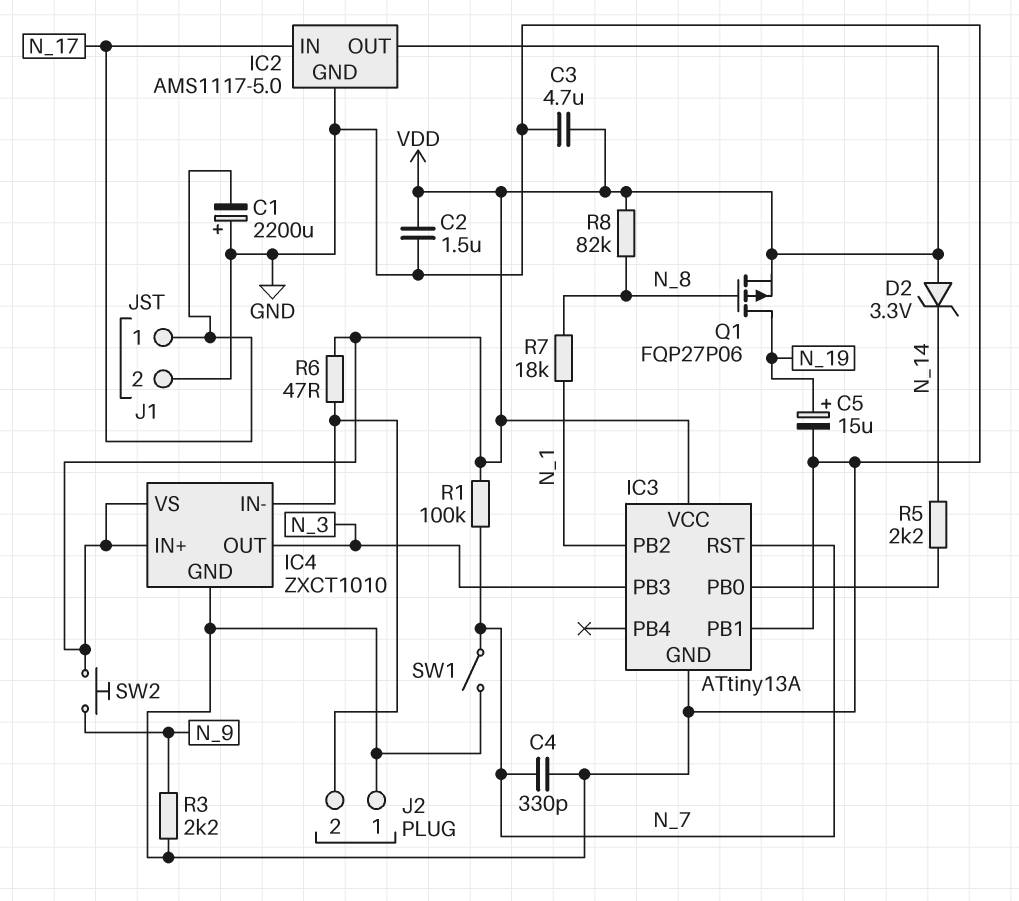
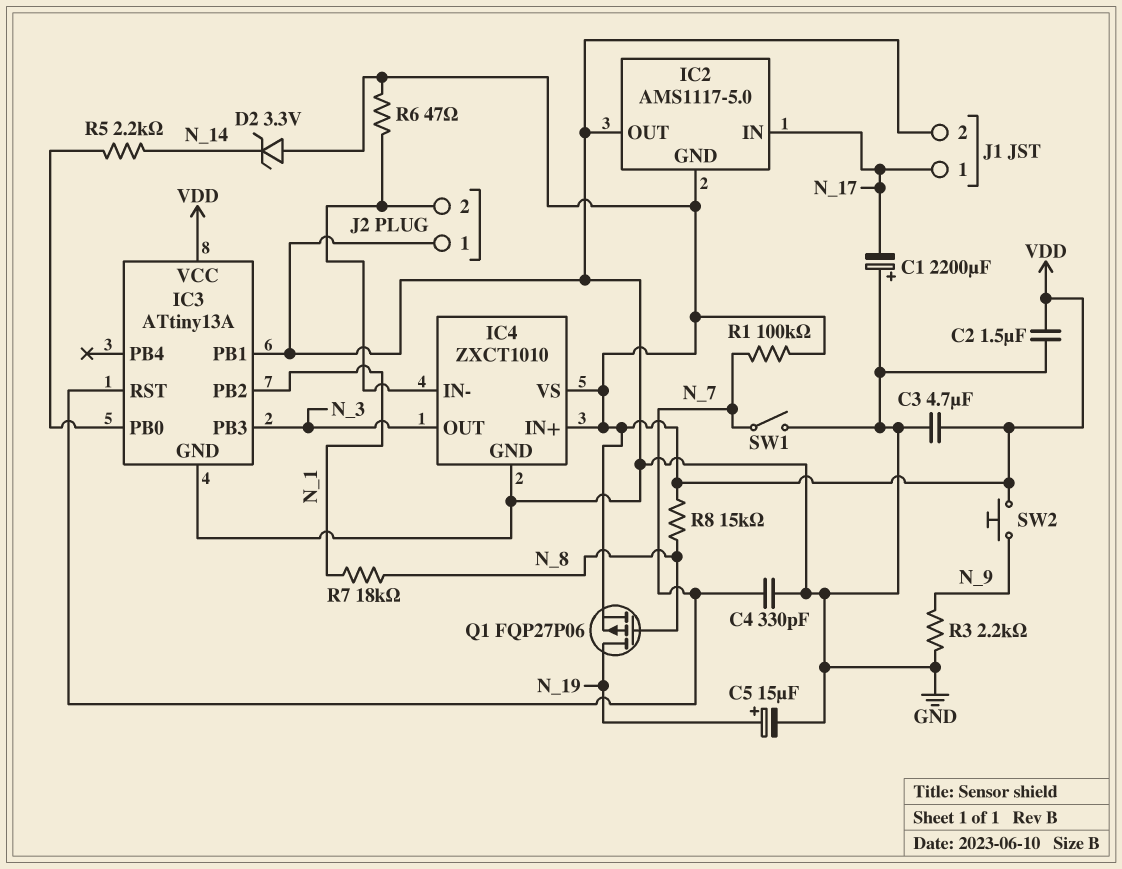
IC2 pin GND: GND -> VDD
IC2 pin OUT: VDD -> GND
R8: 82k (N_8, VDD) -> 15k (N_8, VDD)

